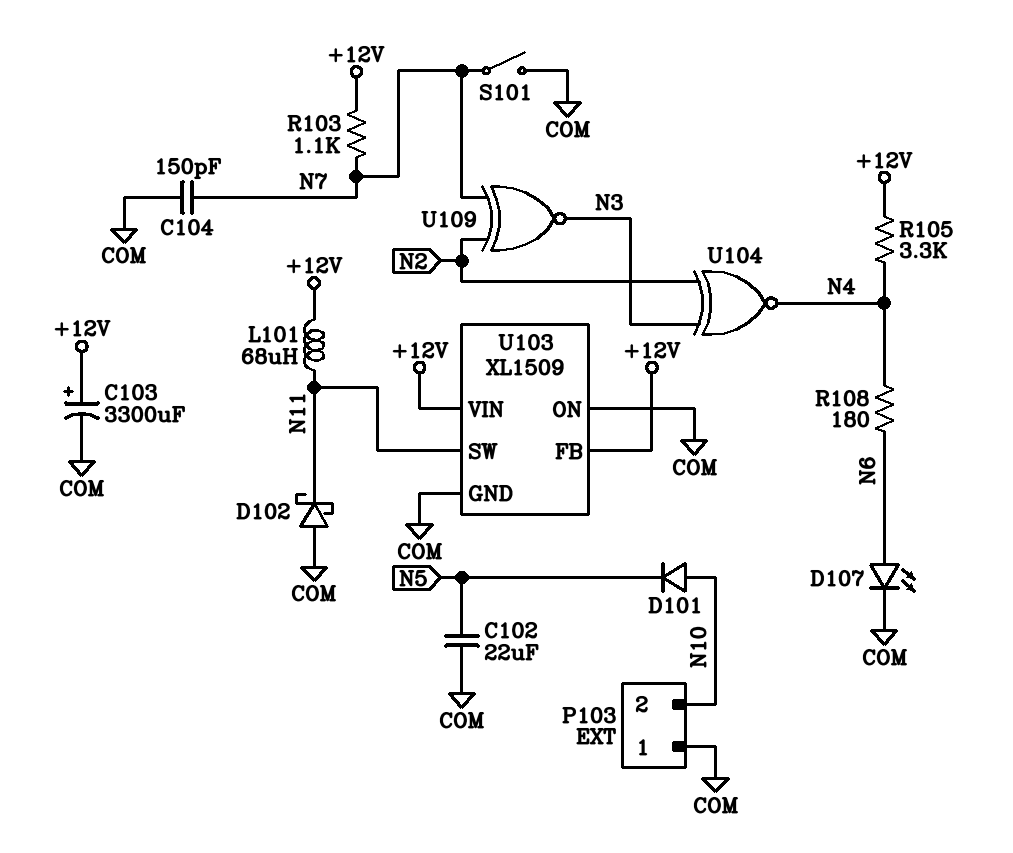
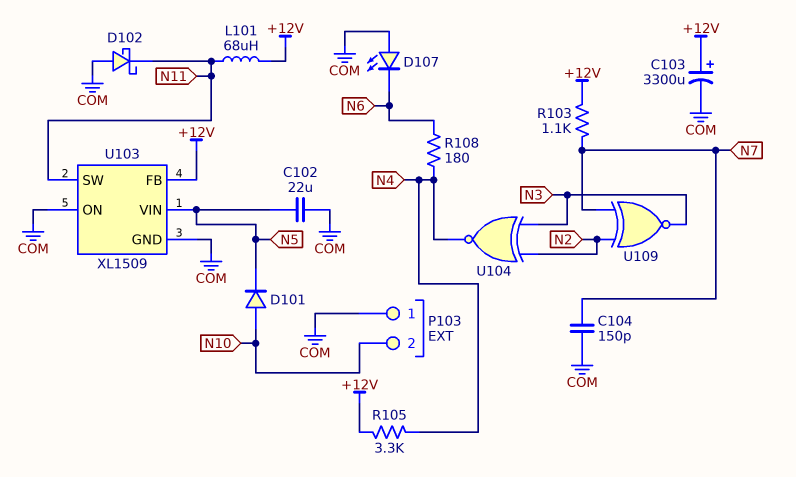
D107: LED (A N6, K COM) -> LED (A COM, K N6)
S101: switch (COM, N7) -> none
U103 pin VIN: +12V -> N5

